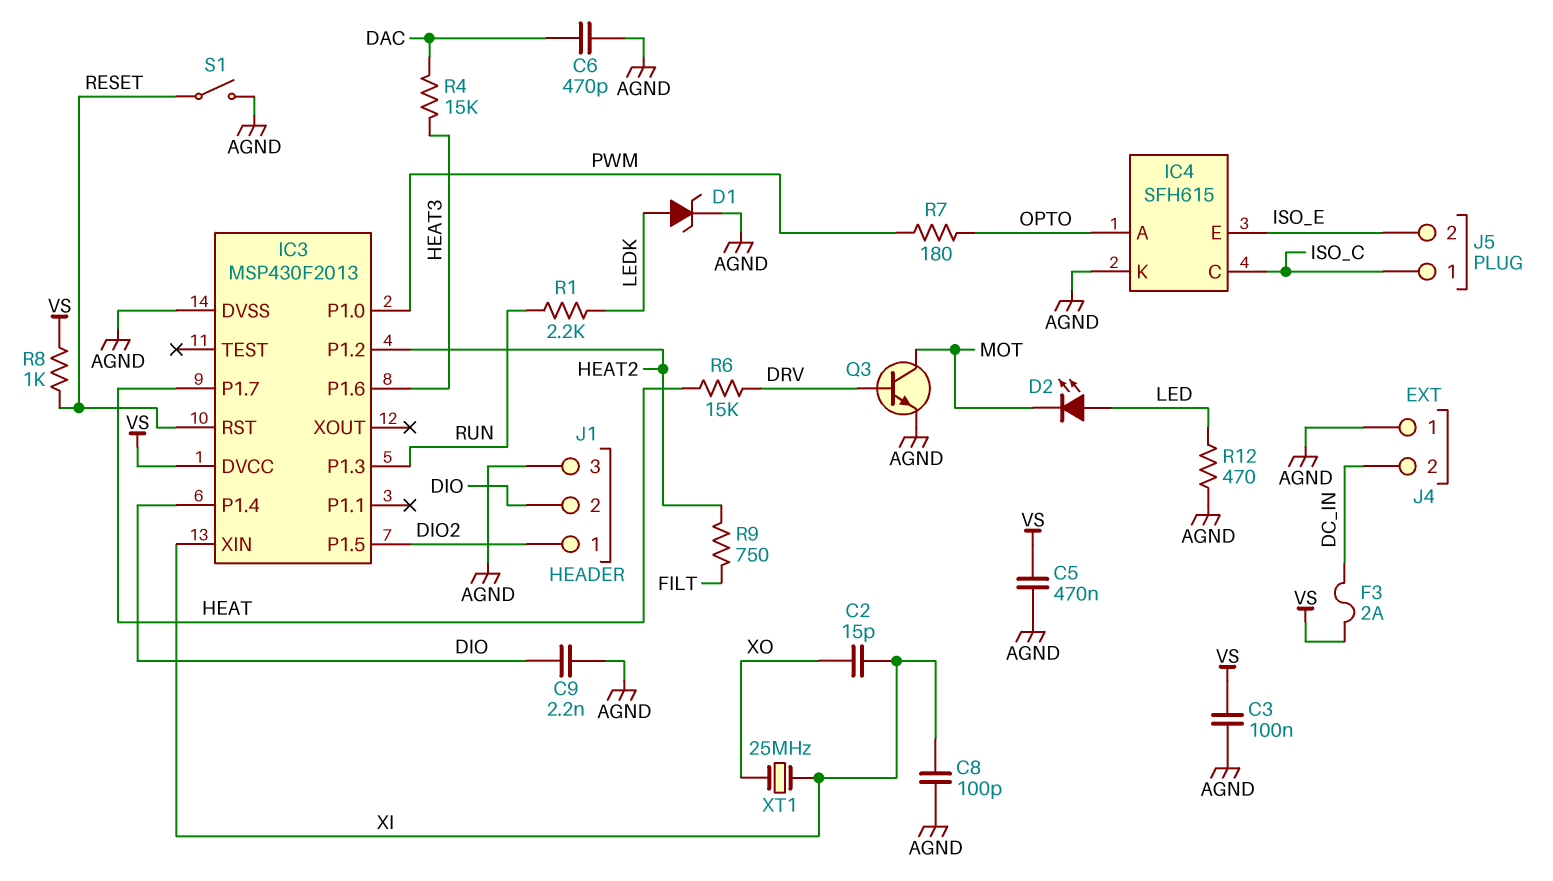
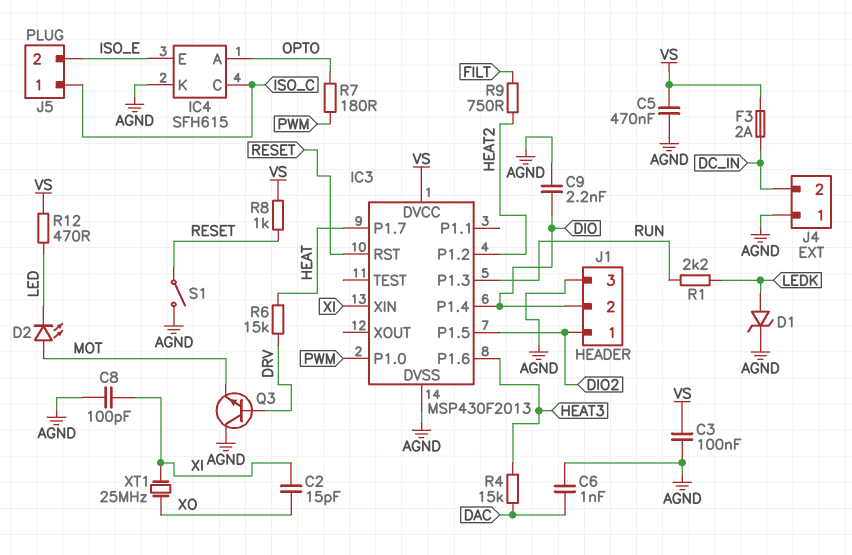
C6: 470pF (AGND, DAC) -> 1nF (AGND, DAC)
D2: LED (A LED, K MOT) -> LED (A MOT, K LED)
Q3: NPN (B DRV, C MOT, E AGND) -> NPN (B DRV, C AGND, E MOT)
R12: 470 (AGND, LED) -> 470 (LED, VS)

